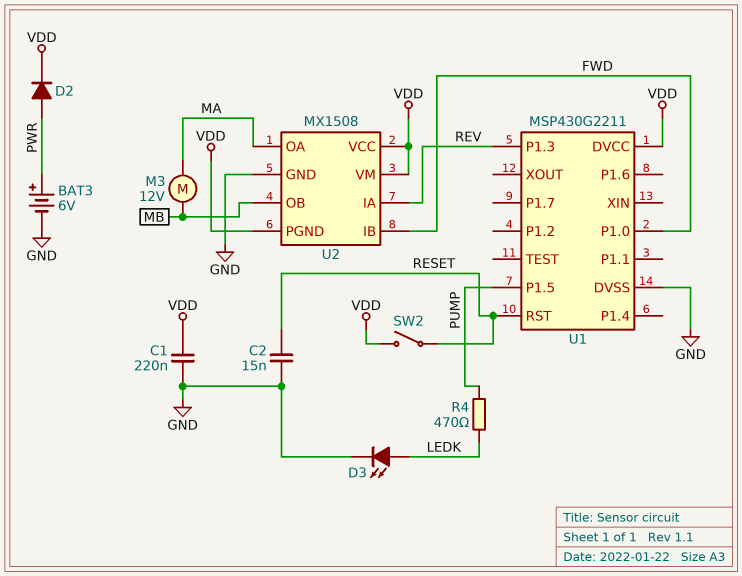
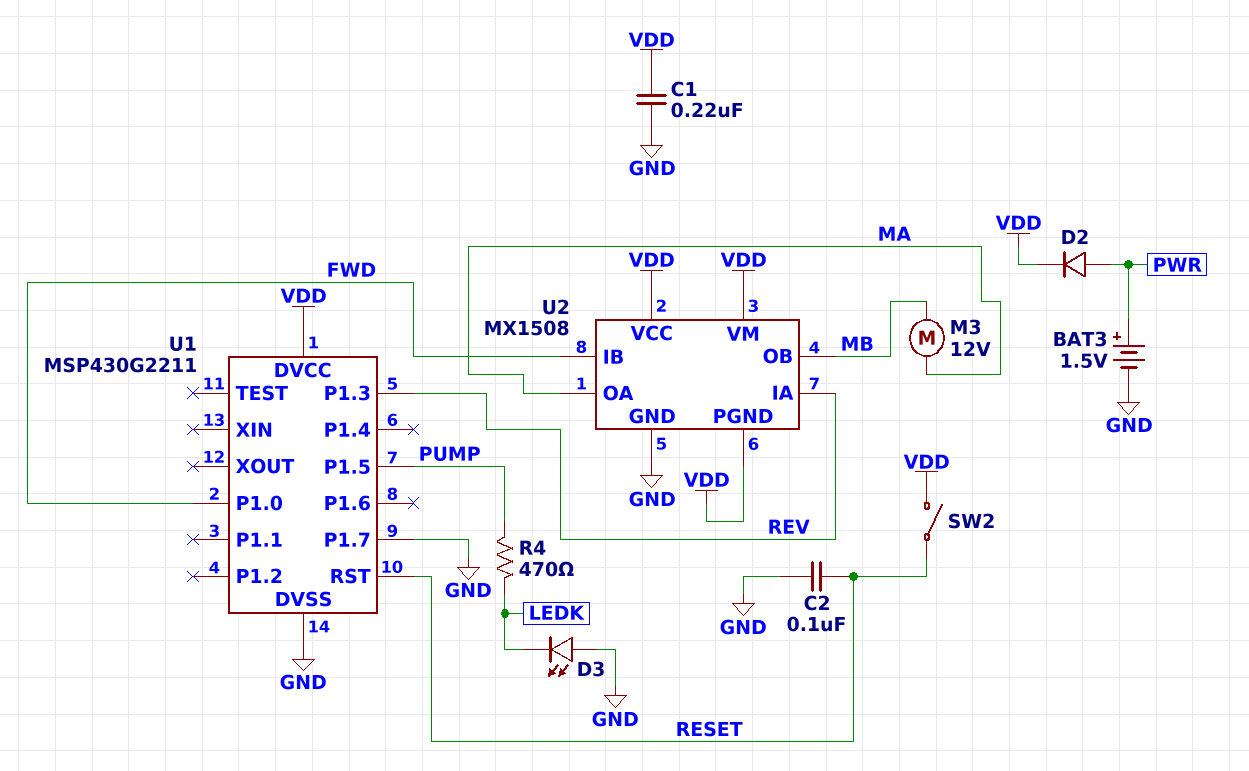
BAT3: 6V (plus PWR, minus GND) -> 1.5V (plus PWR, minus GND)
C2: 15nF (GND, RESET) -> 100nF (GND, RESET)
D3: LED (A LEDK, K GND) -> LED (A GND, K LEDK)
U1 pin P1.7: none -> GND

